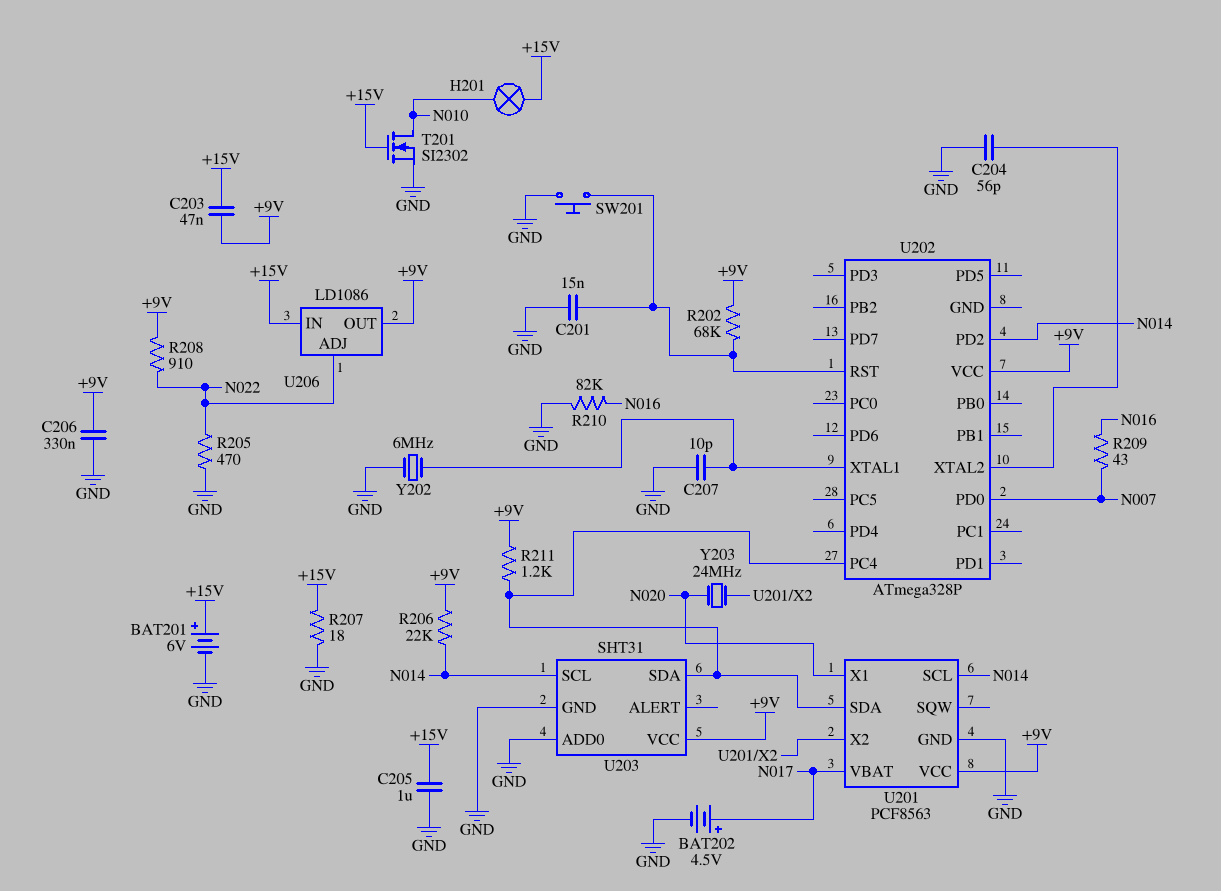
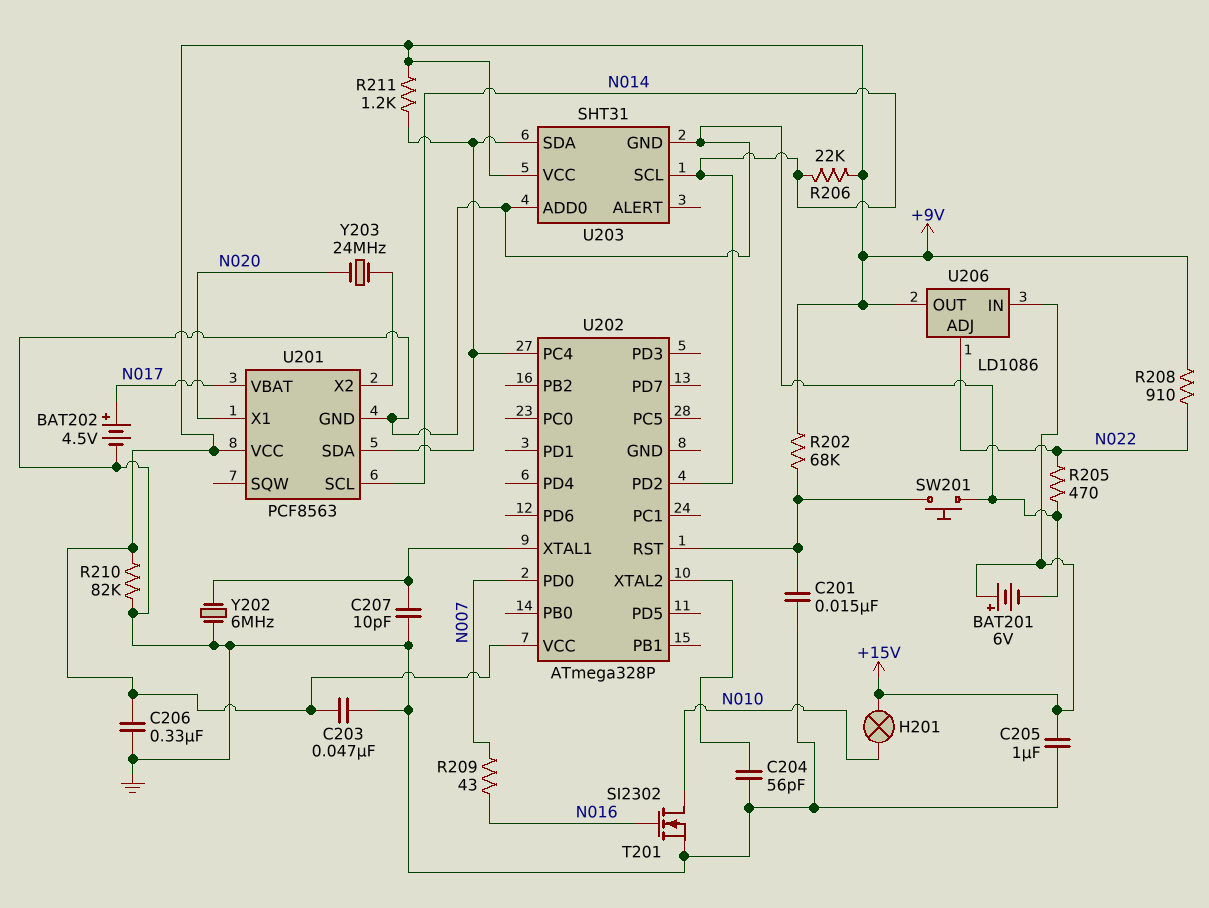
C203: 47nF (+9V, +15V) -> 47nF (+9V, GND)
R207: 18 (+15V, GND) -> none
R210: 82k (GND, N016) -> 82k (+9V, GND)
T201: NMOS SI2302 (G +15V, D N010, S GND) -> NMOS SI2302 (G N016, D N010, S GND)

